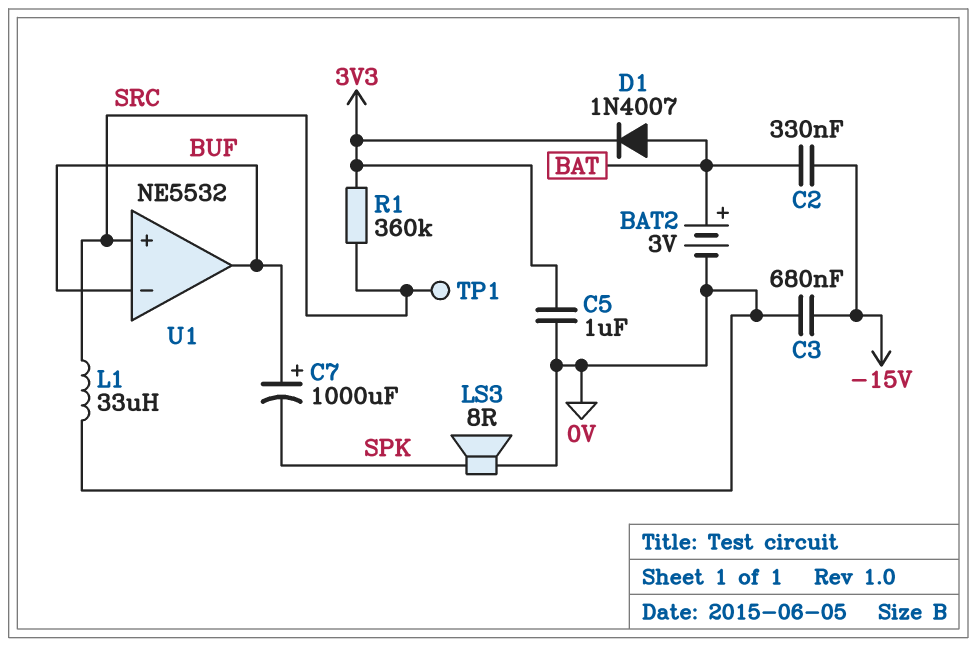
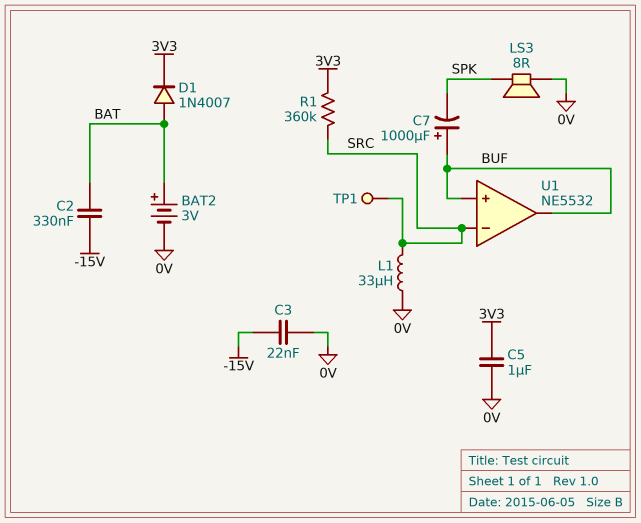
C3: 680nF (-15V, 0V) -> 22nF (-15V, 0V)
U1 pin in+: SRC -> BUF
U1 pin in-: BUF -> SRC

